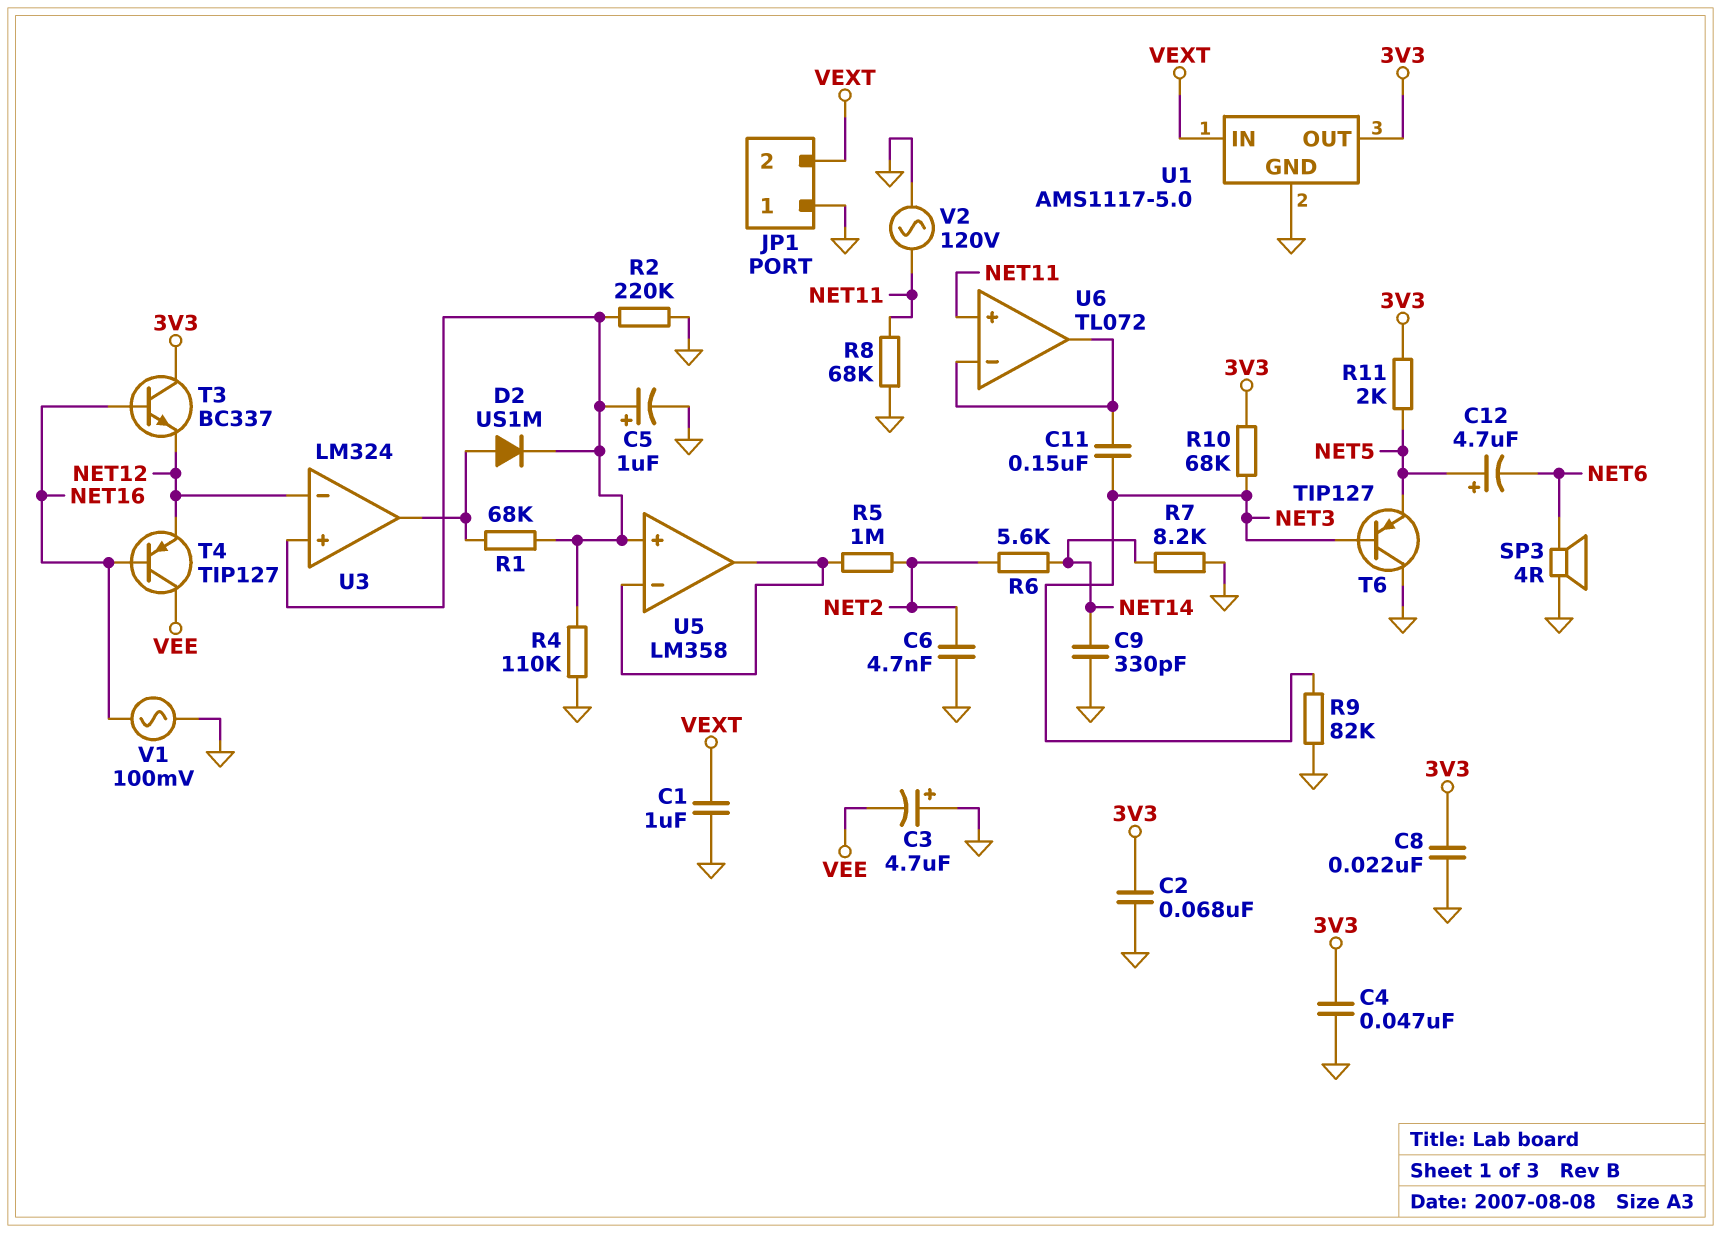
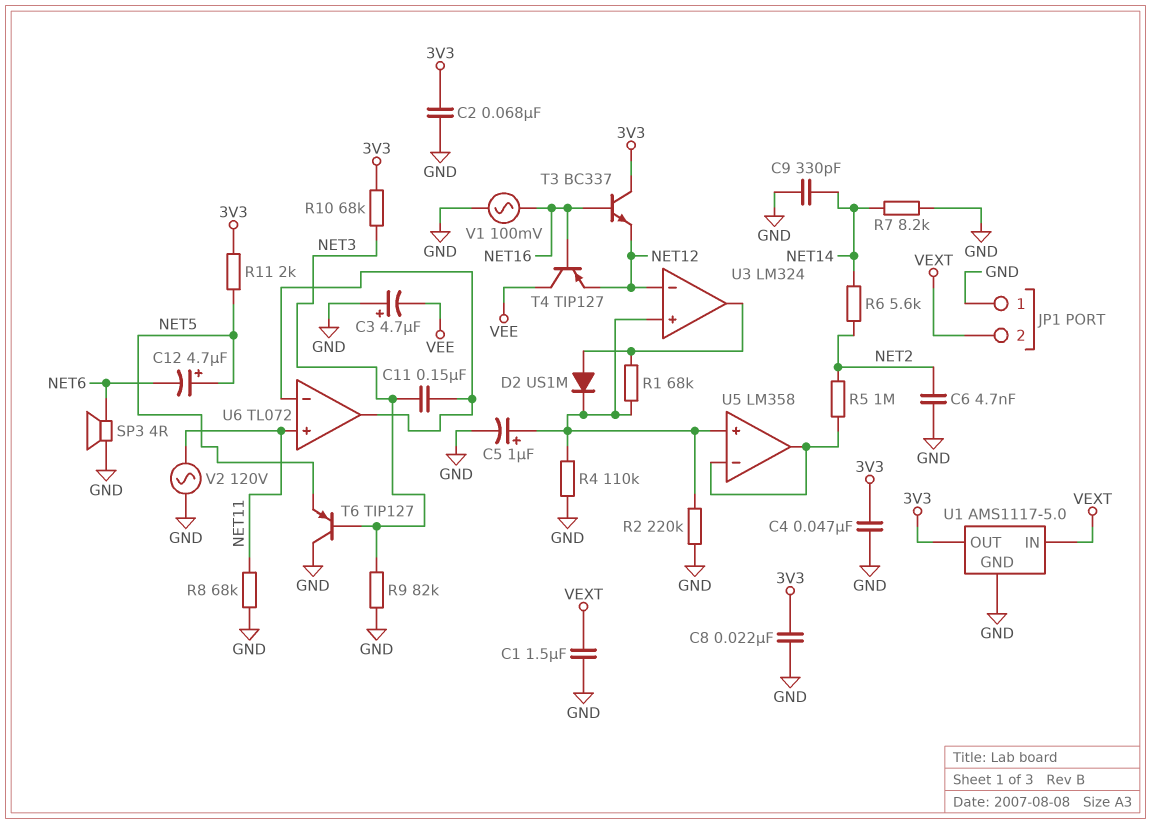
C1: 1uF (GND, VEXT) -> 1.5uF (GND, VEXT)

